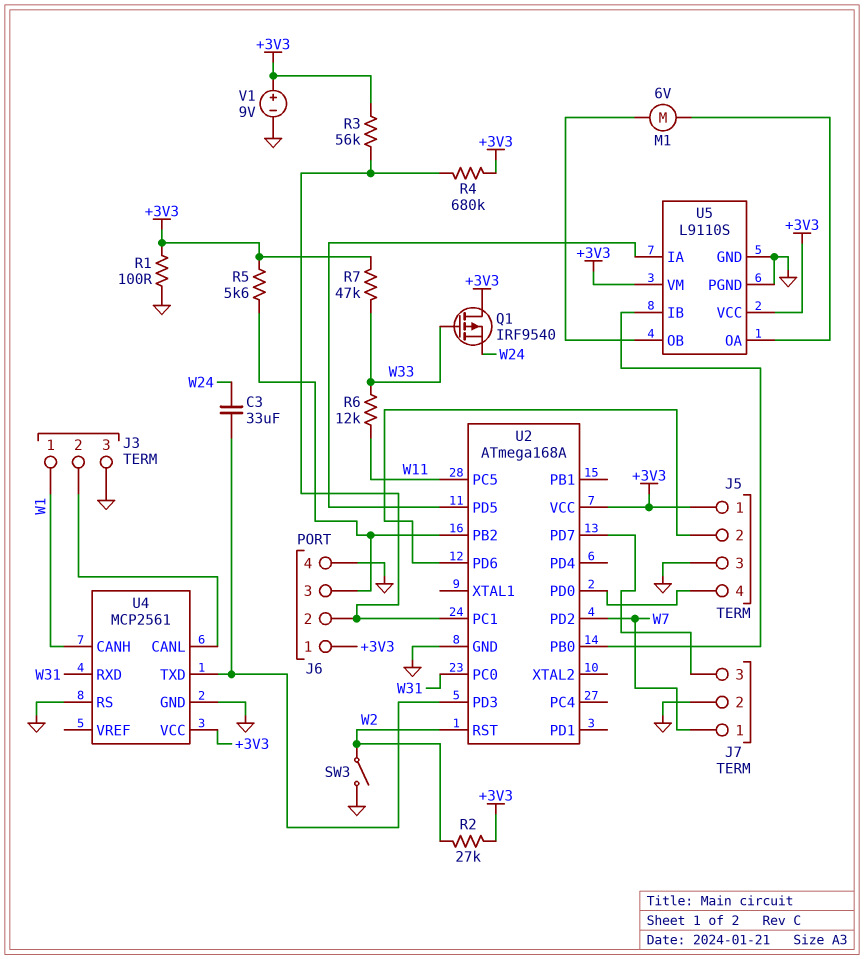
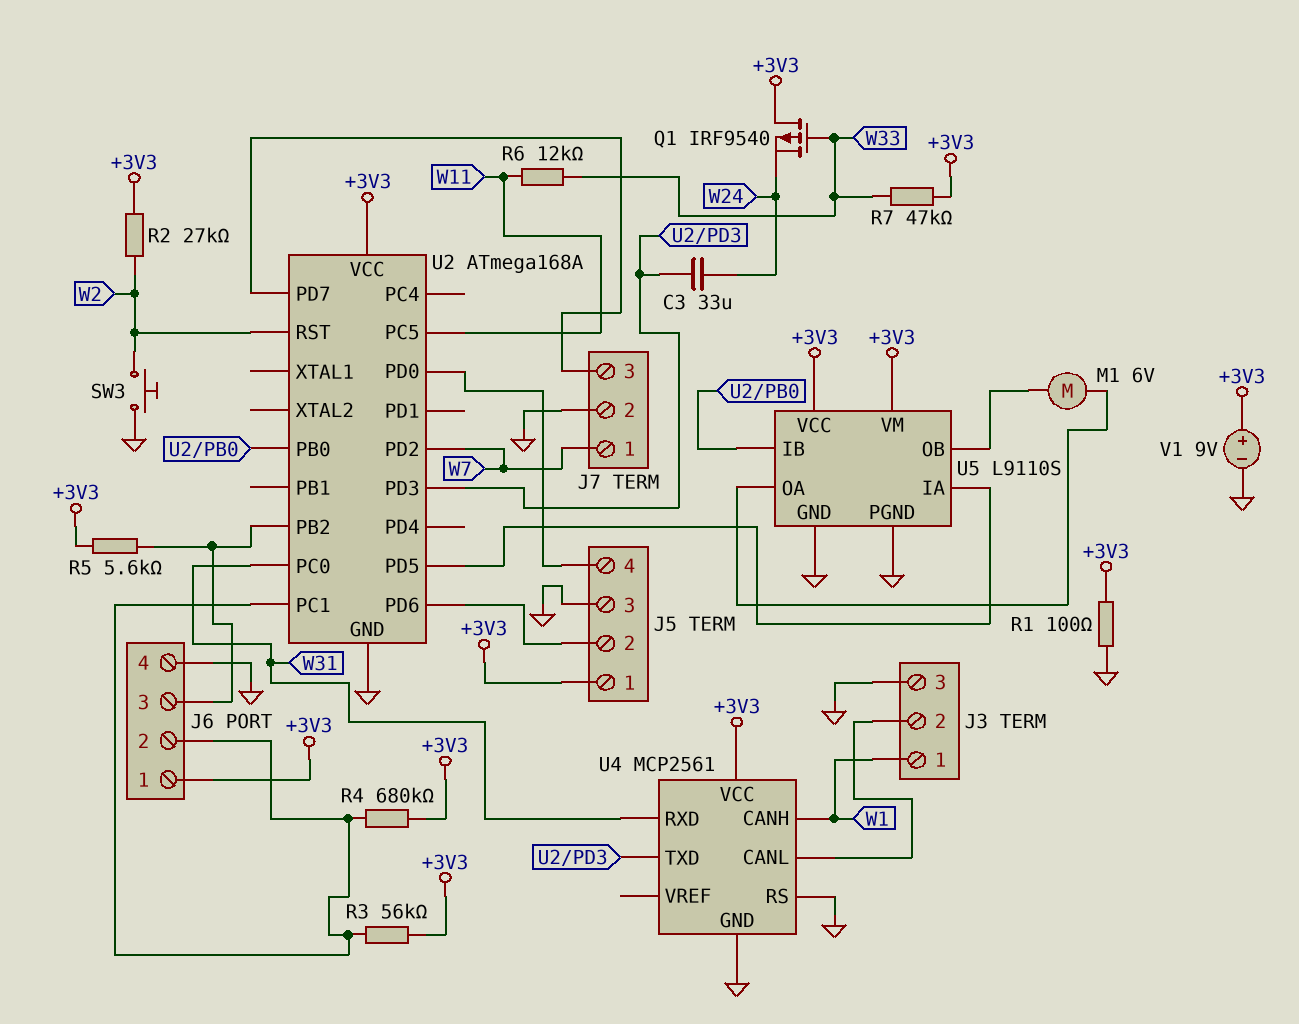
SW3: switch (GND, W2) -> button (GND, W2)

